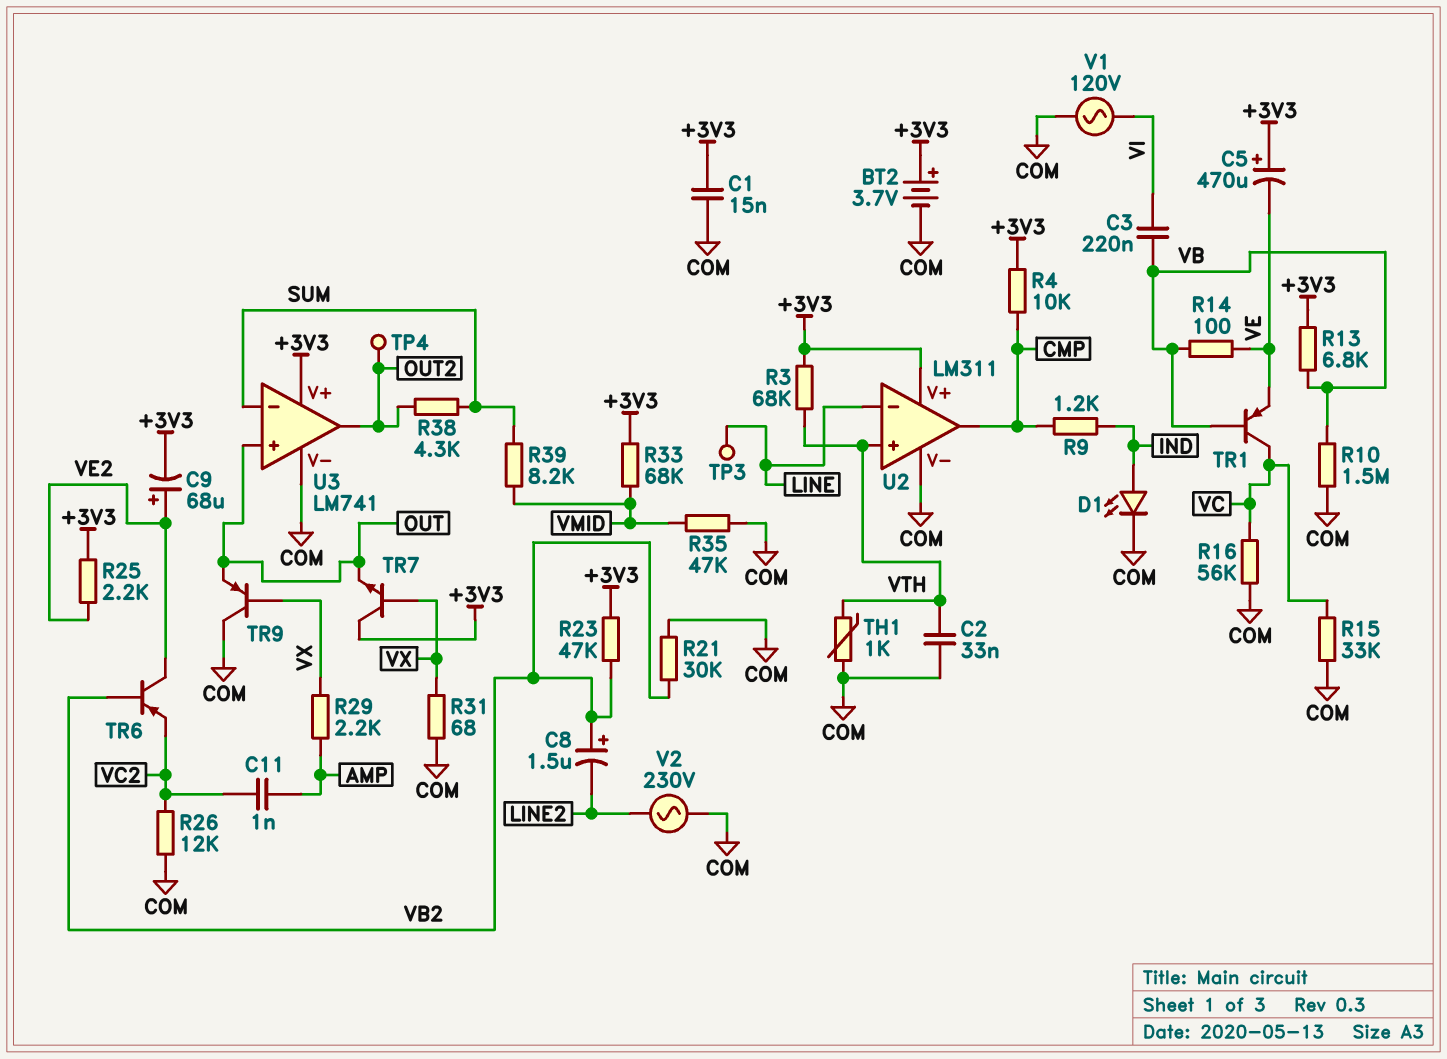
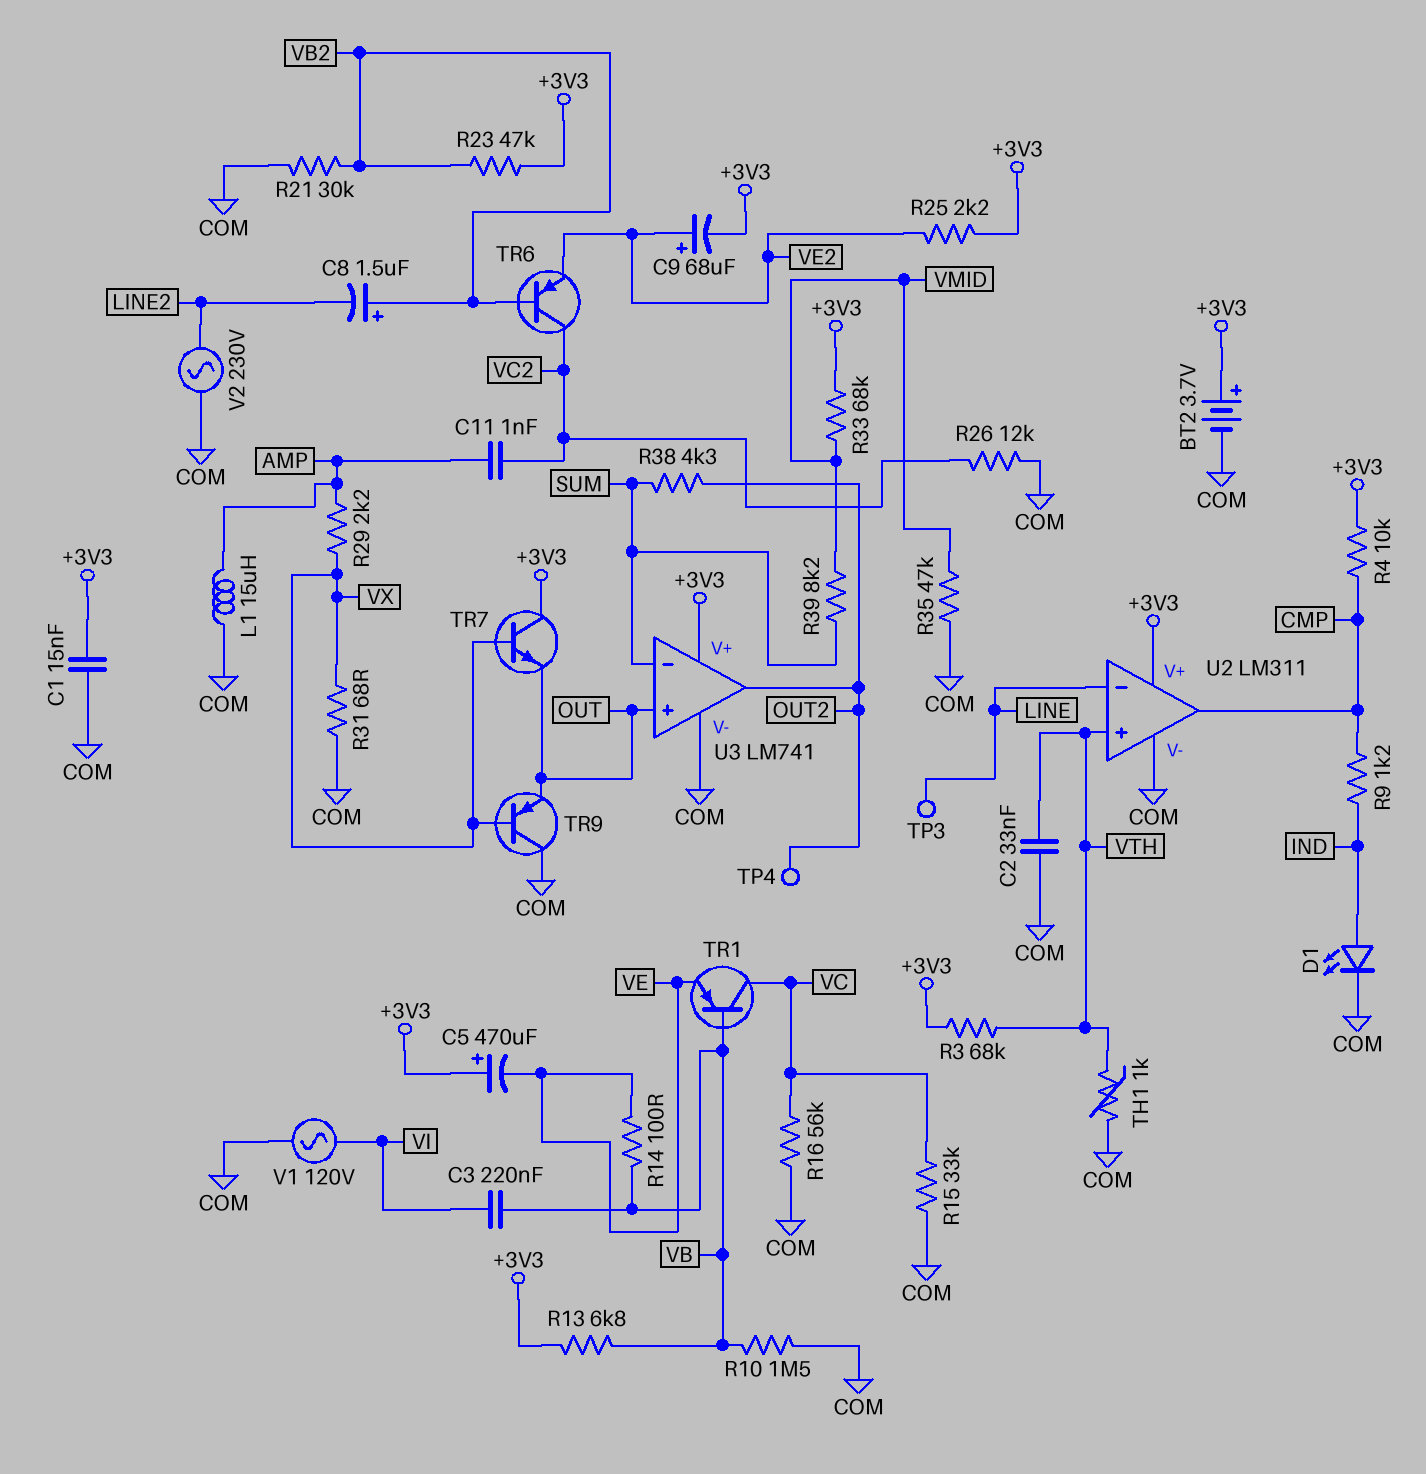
L1: none -> 15uH (AMP, COM)
TR6: PNP (B VB2, C VE2, E VC2) -> PNP (B VB2, C VC2, E VE2)

